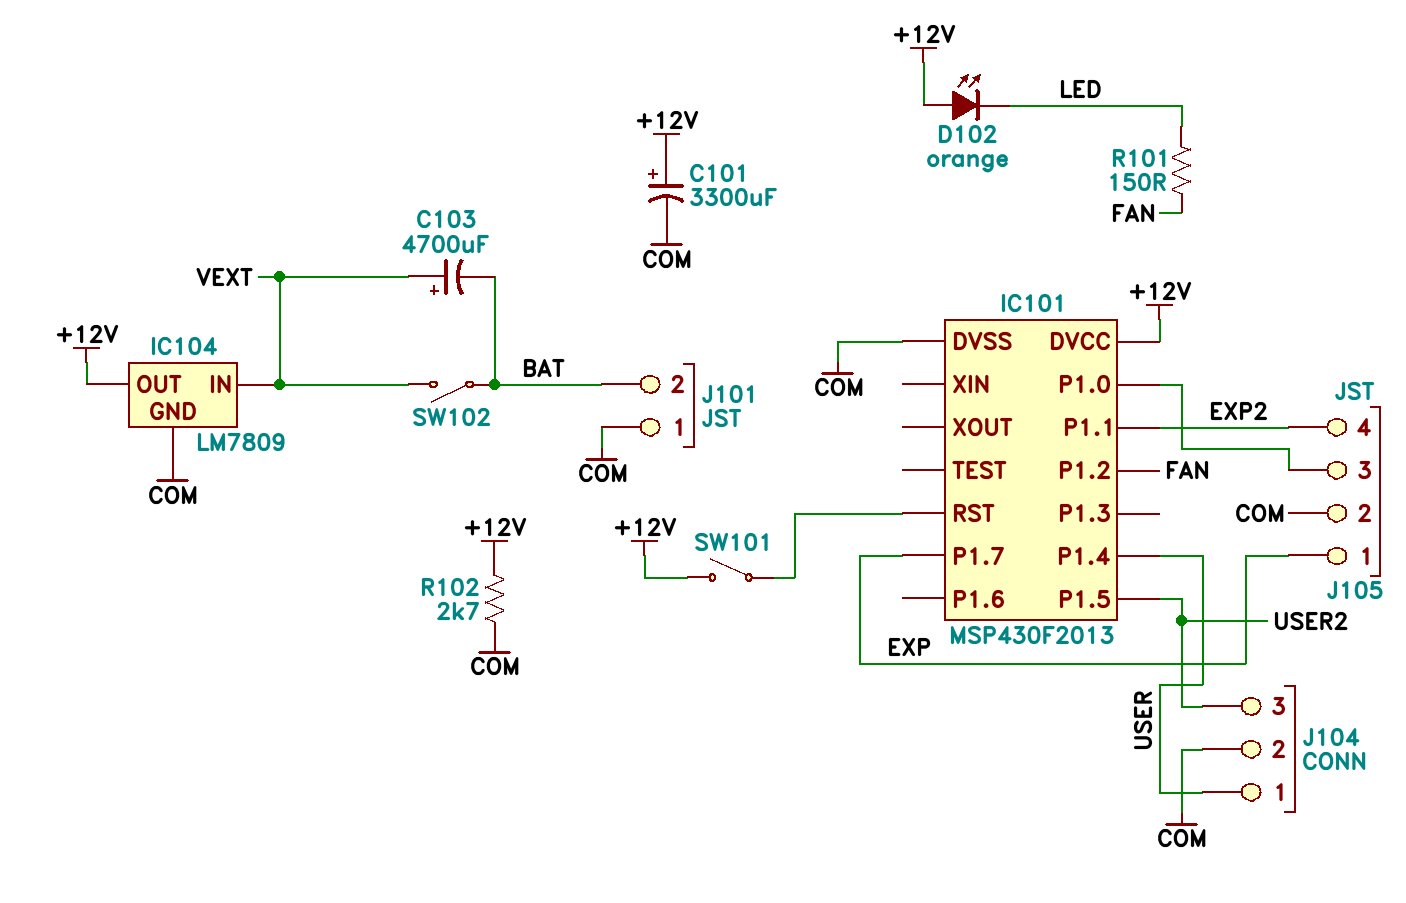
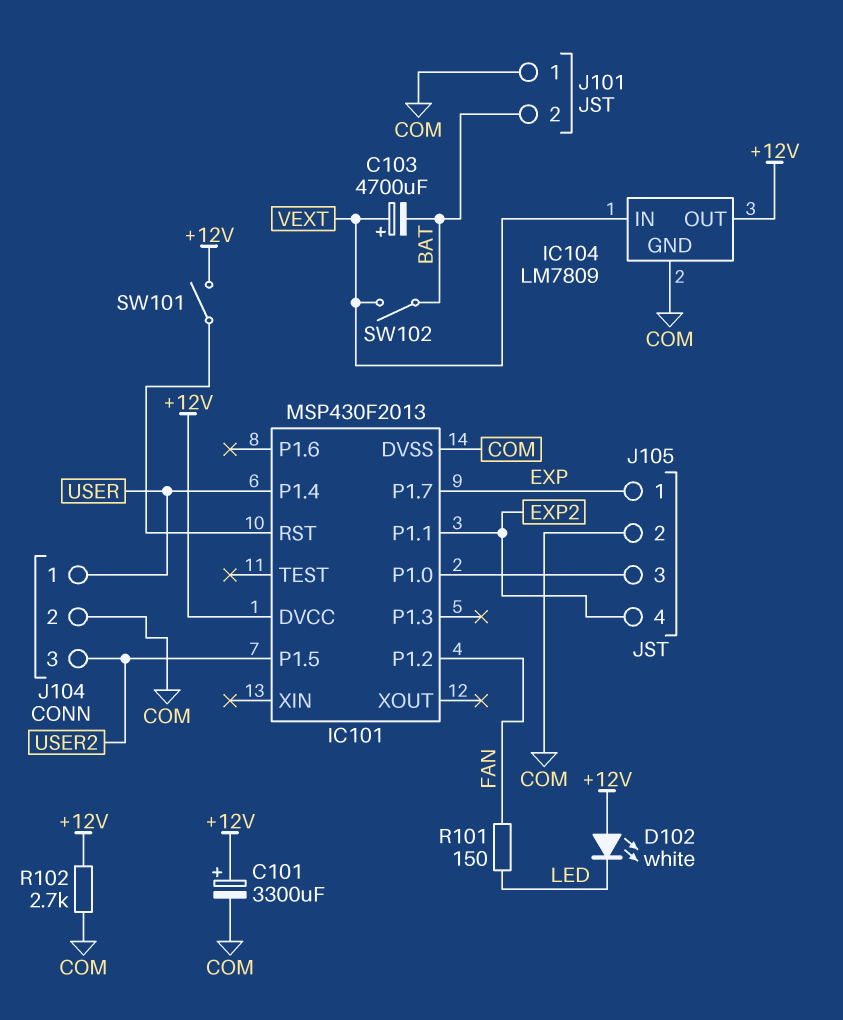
D102: LED orange (A +12V, K LED) -> LED white (A +12V, K LED)

